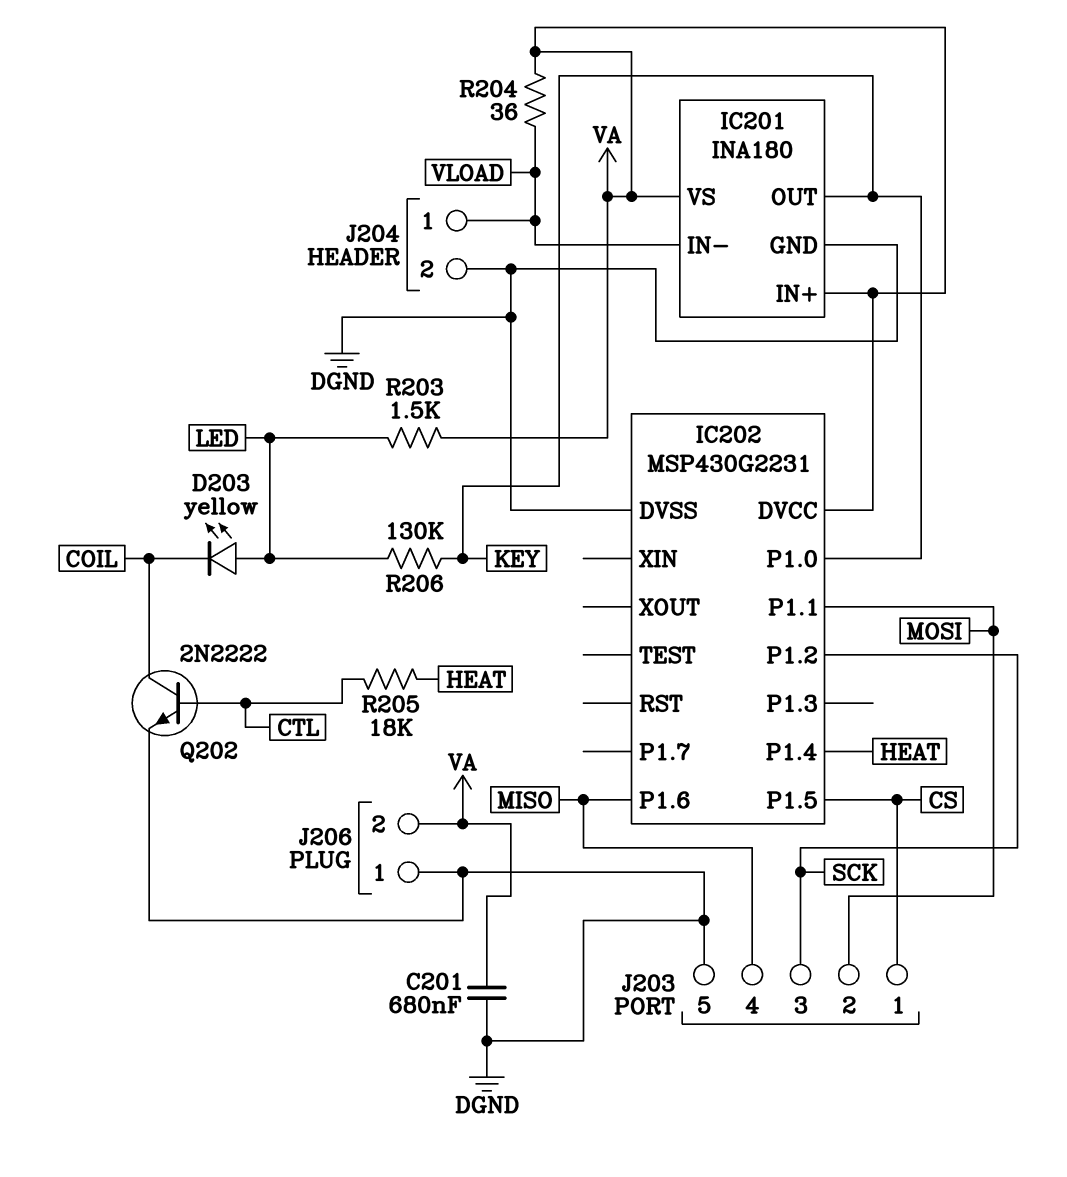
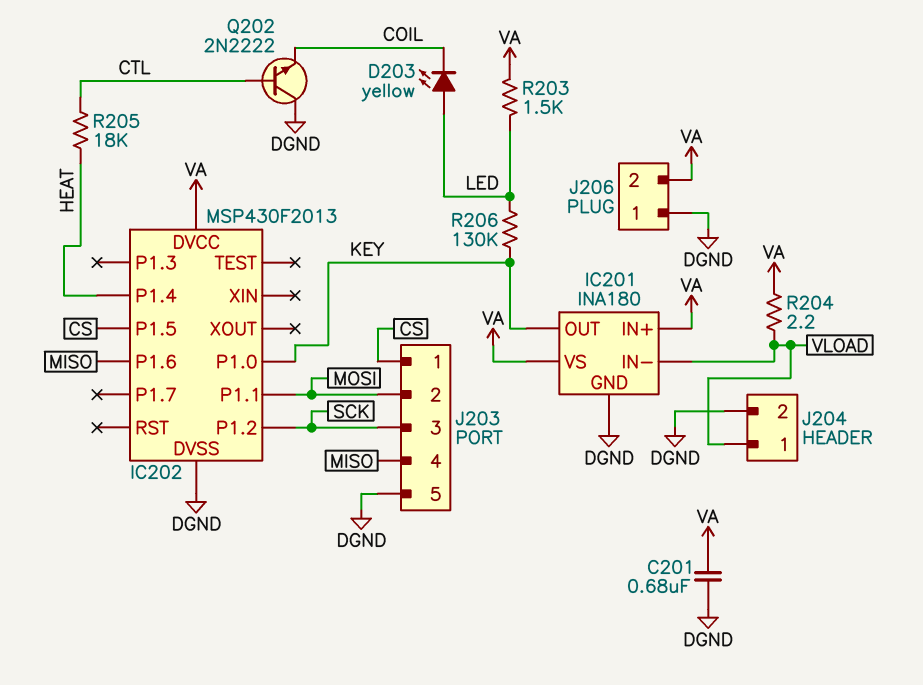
IC202: MSP430G2231 -> MSP430F2013
Q202: NPN 2N2222 (B CTL, C COIL, E DGND) -> NPN 2N2222 (B CTL, C DGND, E COIL)
R204: 36 (VA, VLOAD) -> 2.2 (VA, VLOAD)

